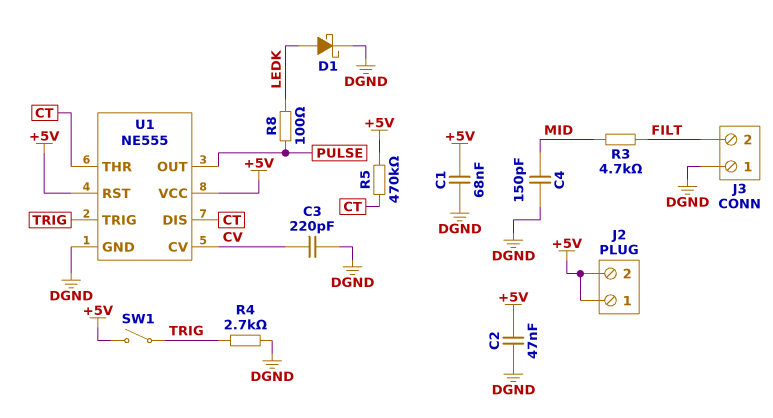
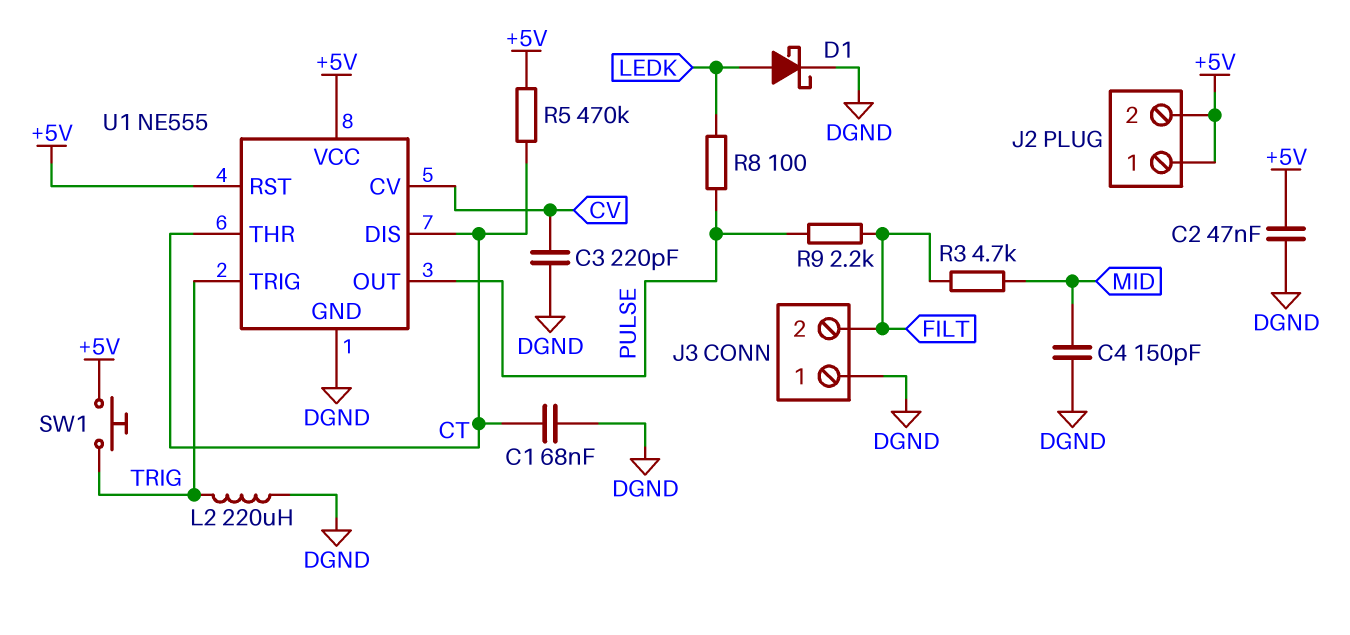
C1: 68nF (+5V, DGND) -> 68nF (CT, DGND)
L2: none -> 220uH (DGND, TRIG)
R4: 2.7k (DGND, TRIG) -> none
R9: none -> 2.2k (FILT, PULSE)
SW1: switch (+5V, TRIG) -> button (+5V, TRIG)

